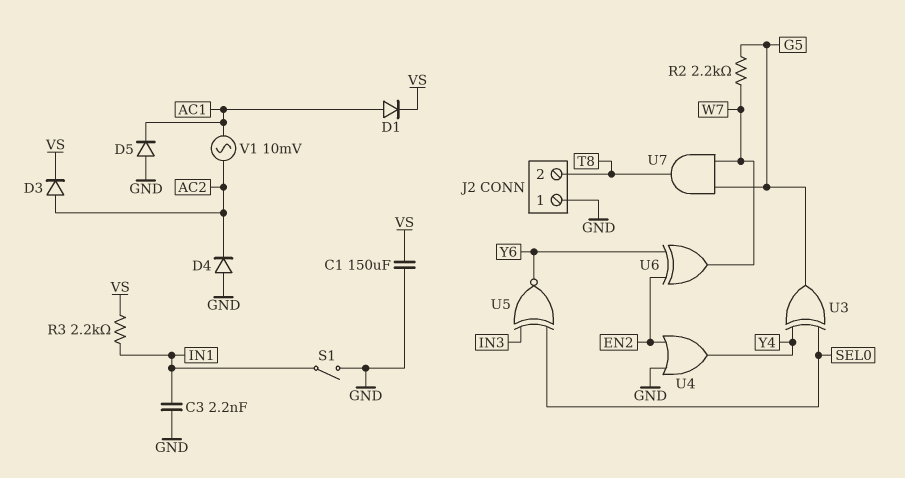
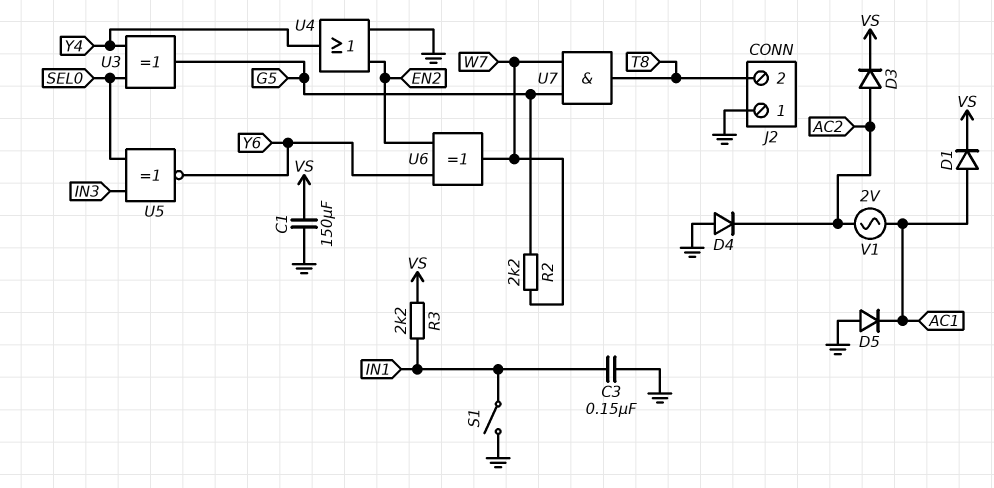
C3: 2.2nF (GND, IN1) -> 150nF (GND, IN1)
V1: AC 10mV (AC1, AC2) -> AC 2V (AC1, AC2)

